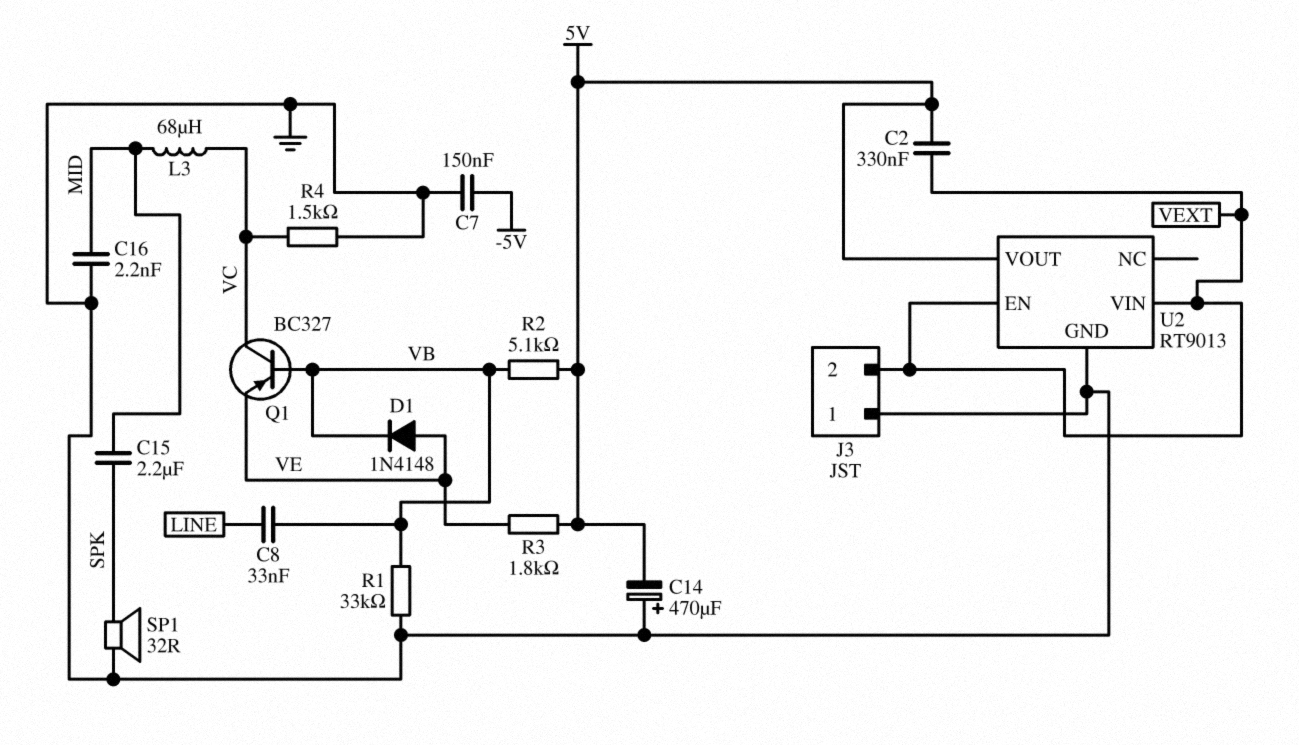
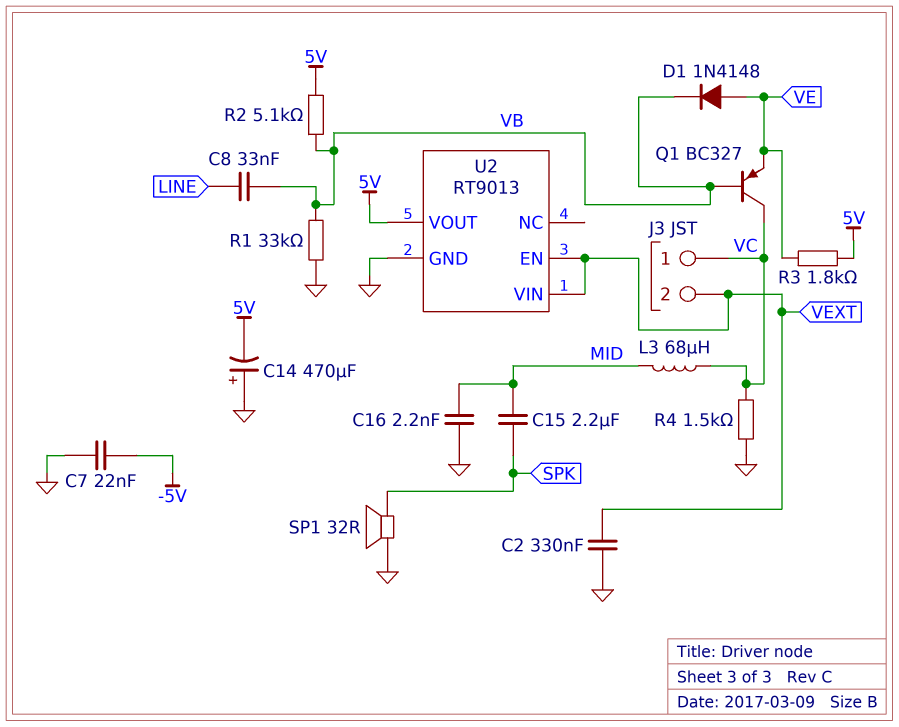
C2: 330nF (5V, VEXT) -> 330nF (GND, VEXT)
C7: 150nF (-5V, GND) -> 22nF (-5V, GND)
J3 pin 1: GND -> VC

